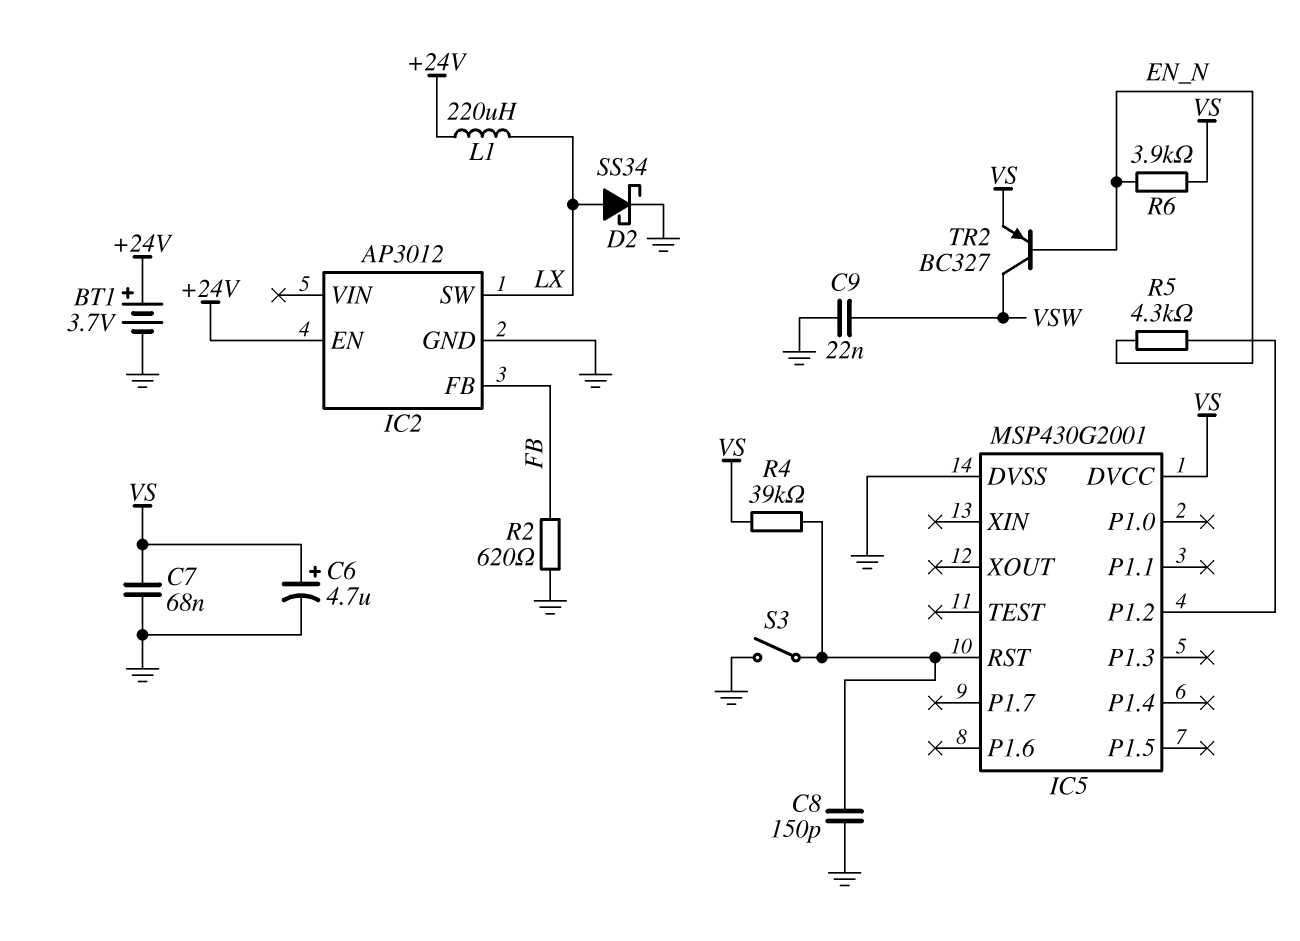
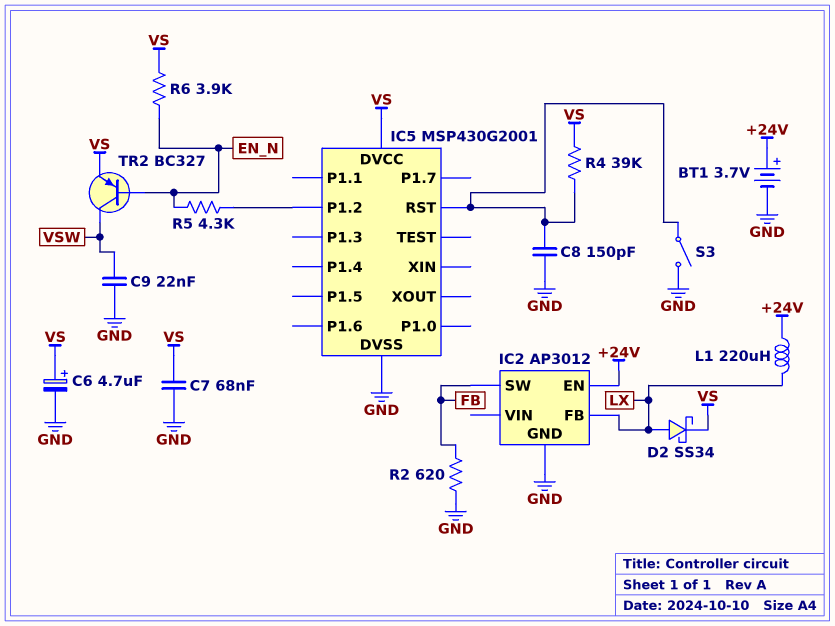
D2: schottky SS34 (A LX, K GND) -> schottky SS34 (A LX, K VS)
IC2 pin FB: FB -> LX
IC2 pin SW: LX -> FB

